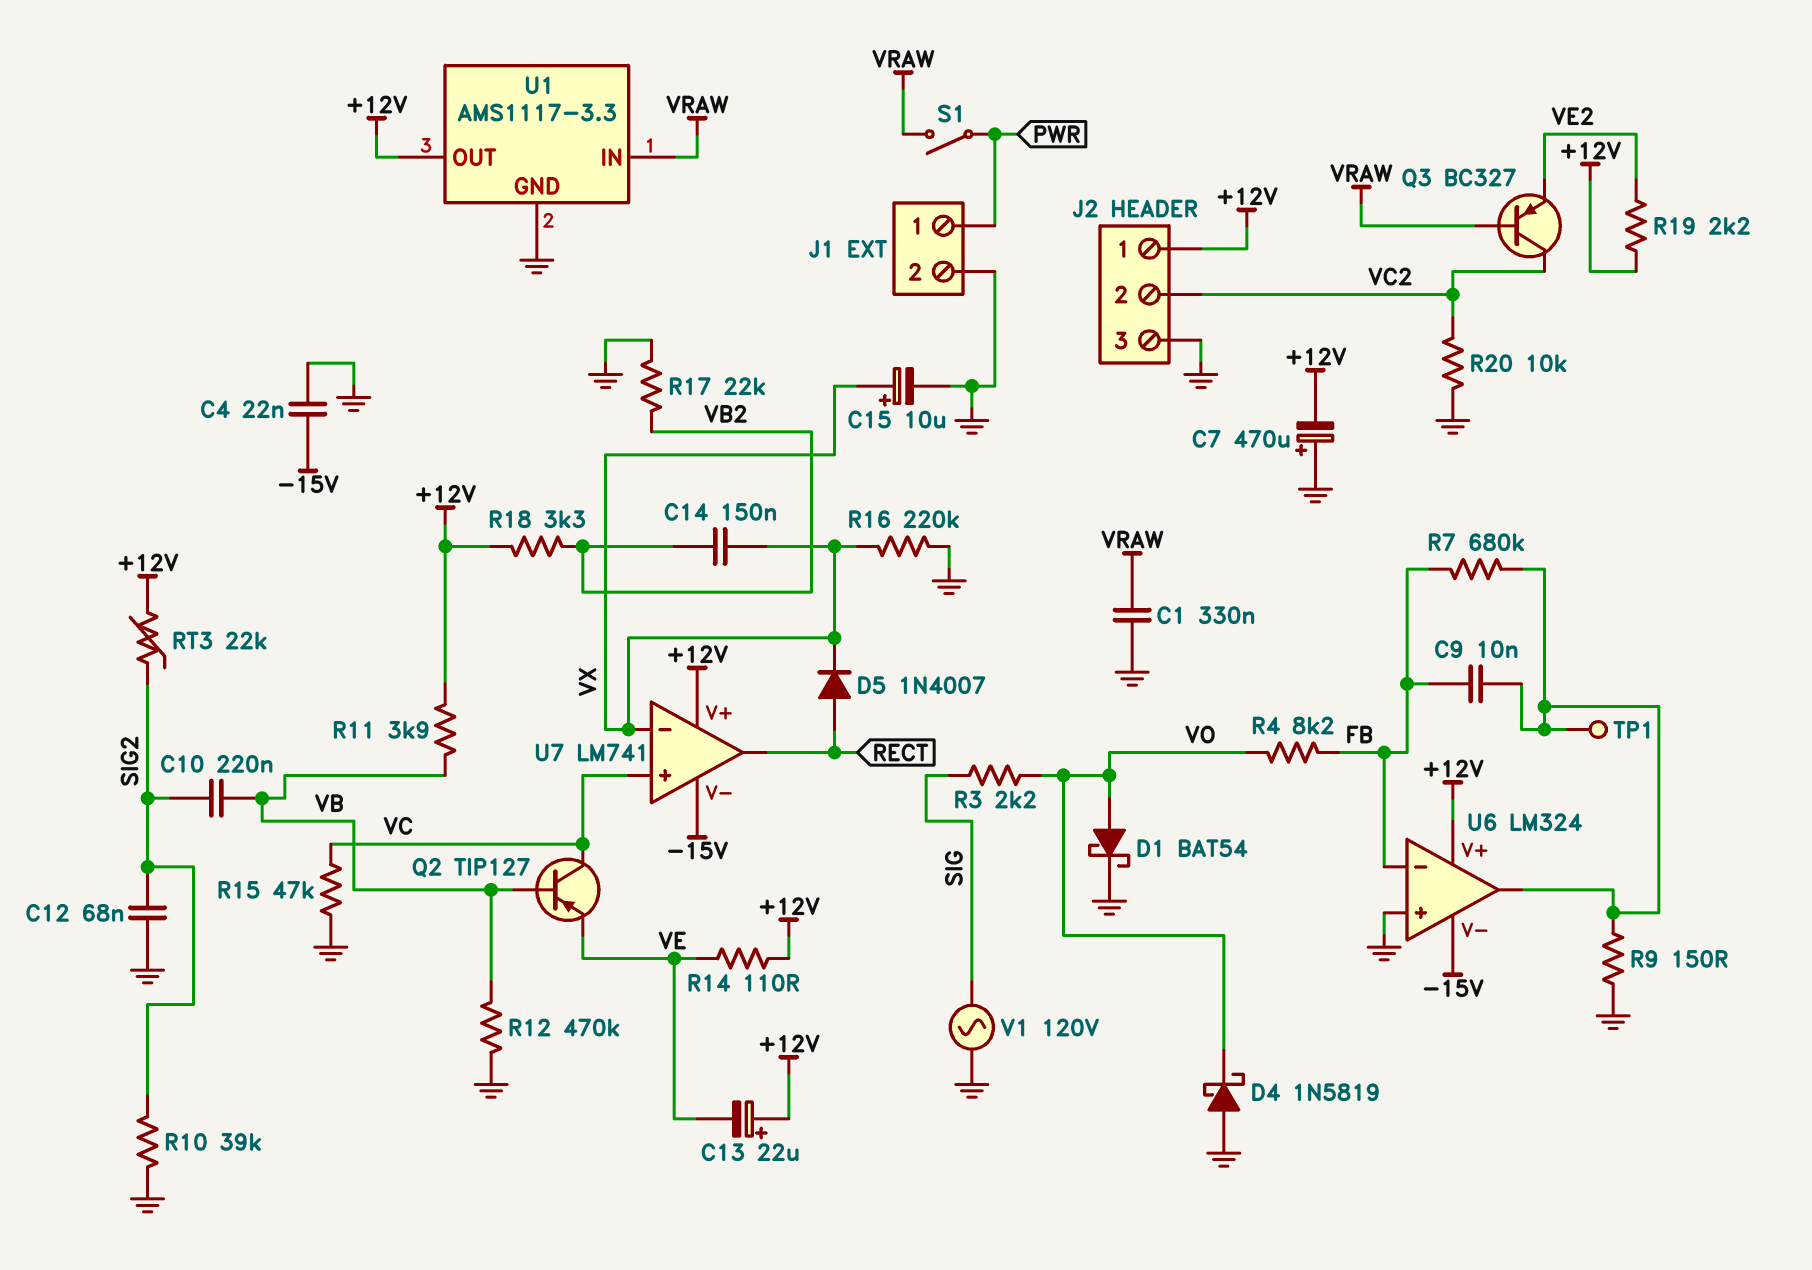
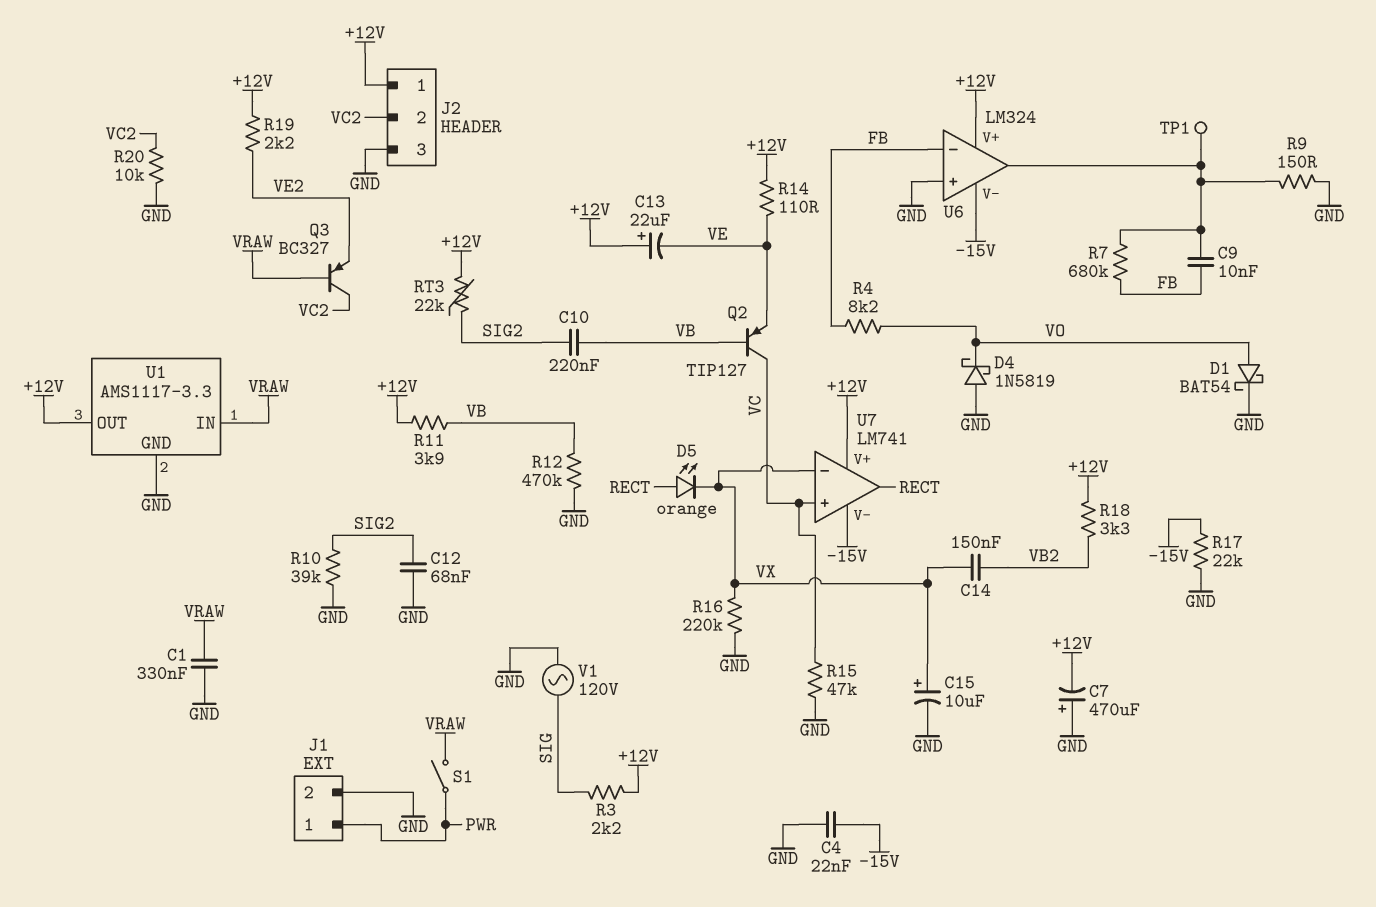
D5: diode 1N4007 (A RECT, K VX) -> LED orange (A RECT, K VX)
R3: 2.2k (SIG, VO) -> 2.2k (+12V, SIG)
R17: 22k (GND, VB2) -> 22k (-15V, GND)

